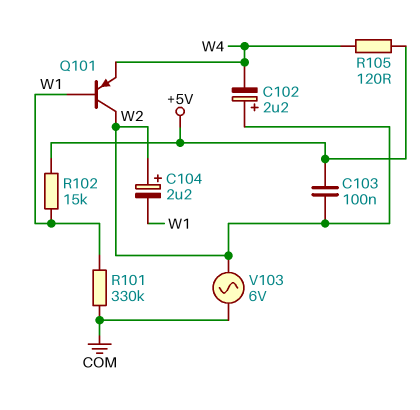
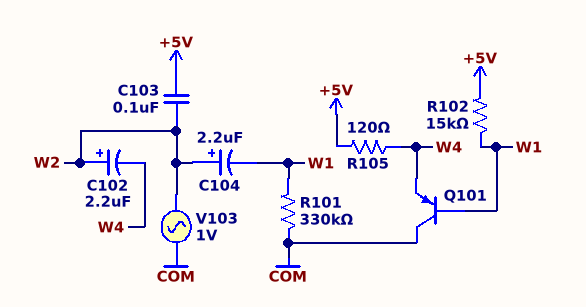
Q101: PNP (B W1, C W2, E W4) -> PNP (B W1, C COM, E W4)
V103: AC 6V (COM, W2) -> AC 1V (COM, W2)

